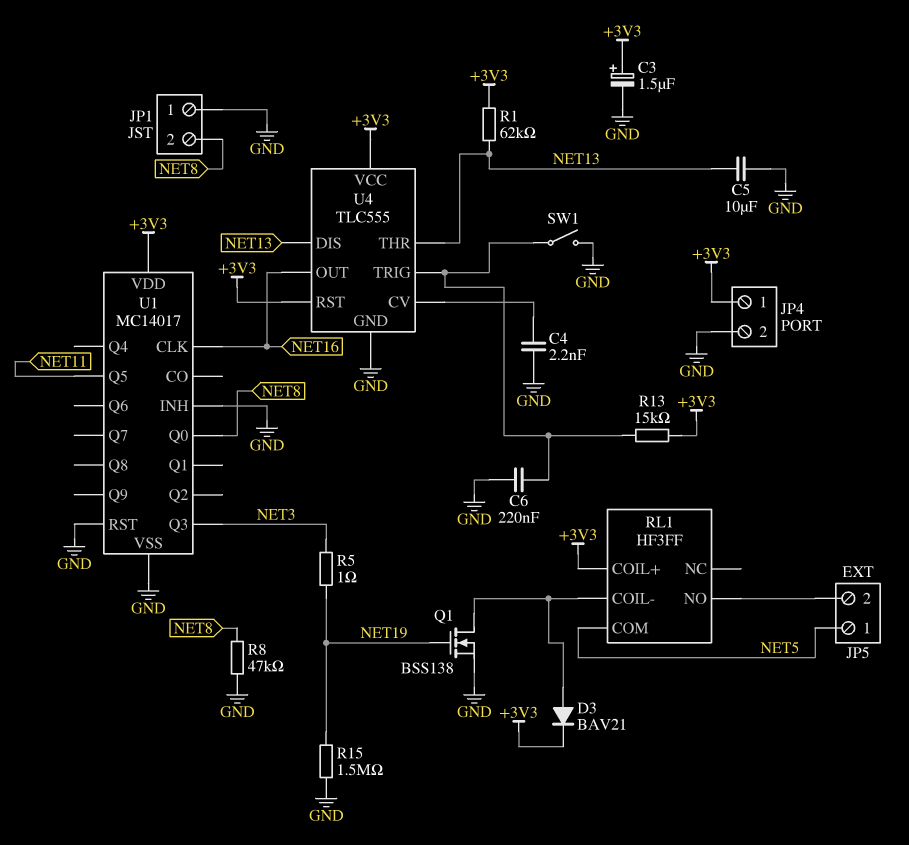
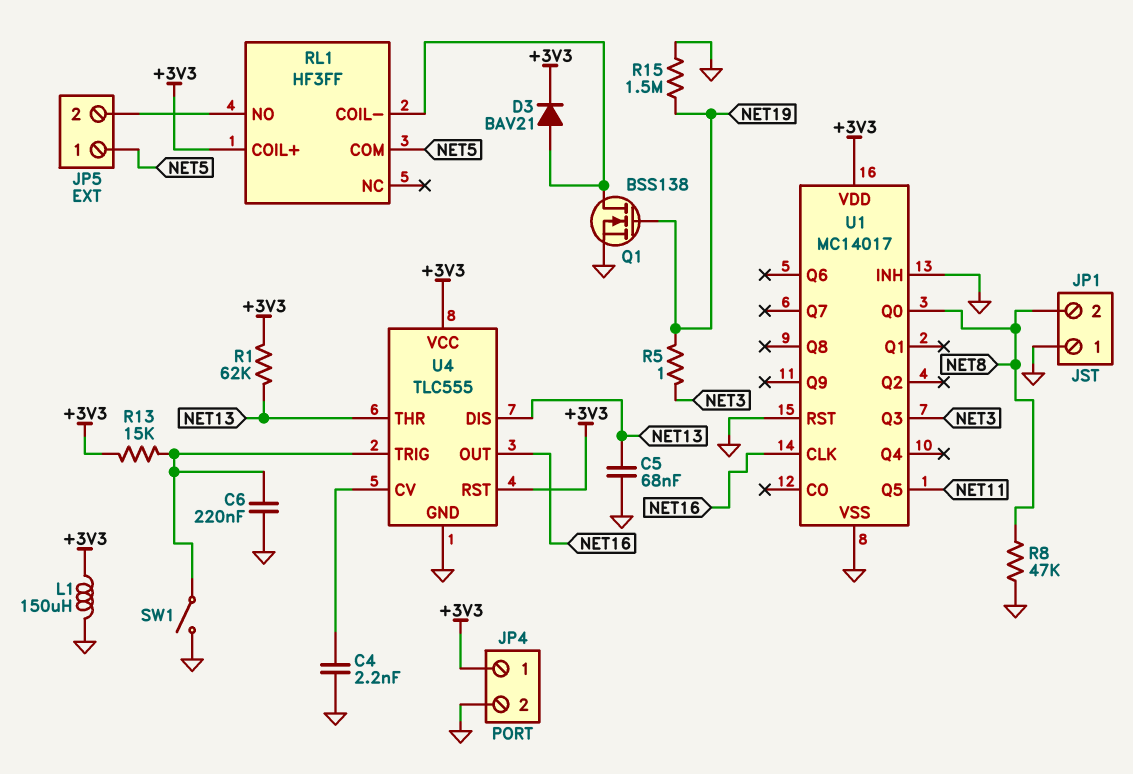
C3: 1.5uF (plus +3V3, minus GND) -> none
C5: 10uF (GND, NET13) -> 68nF (GND, NET13)
L1: none -> 150uH (+3V3, GND)

